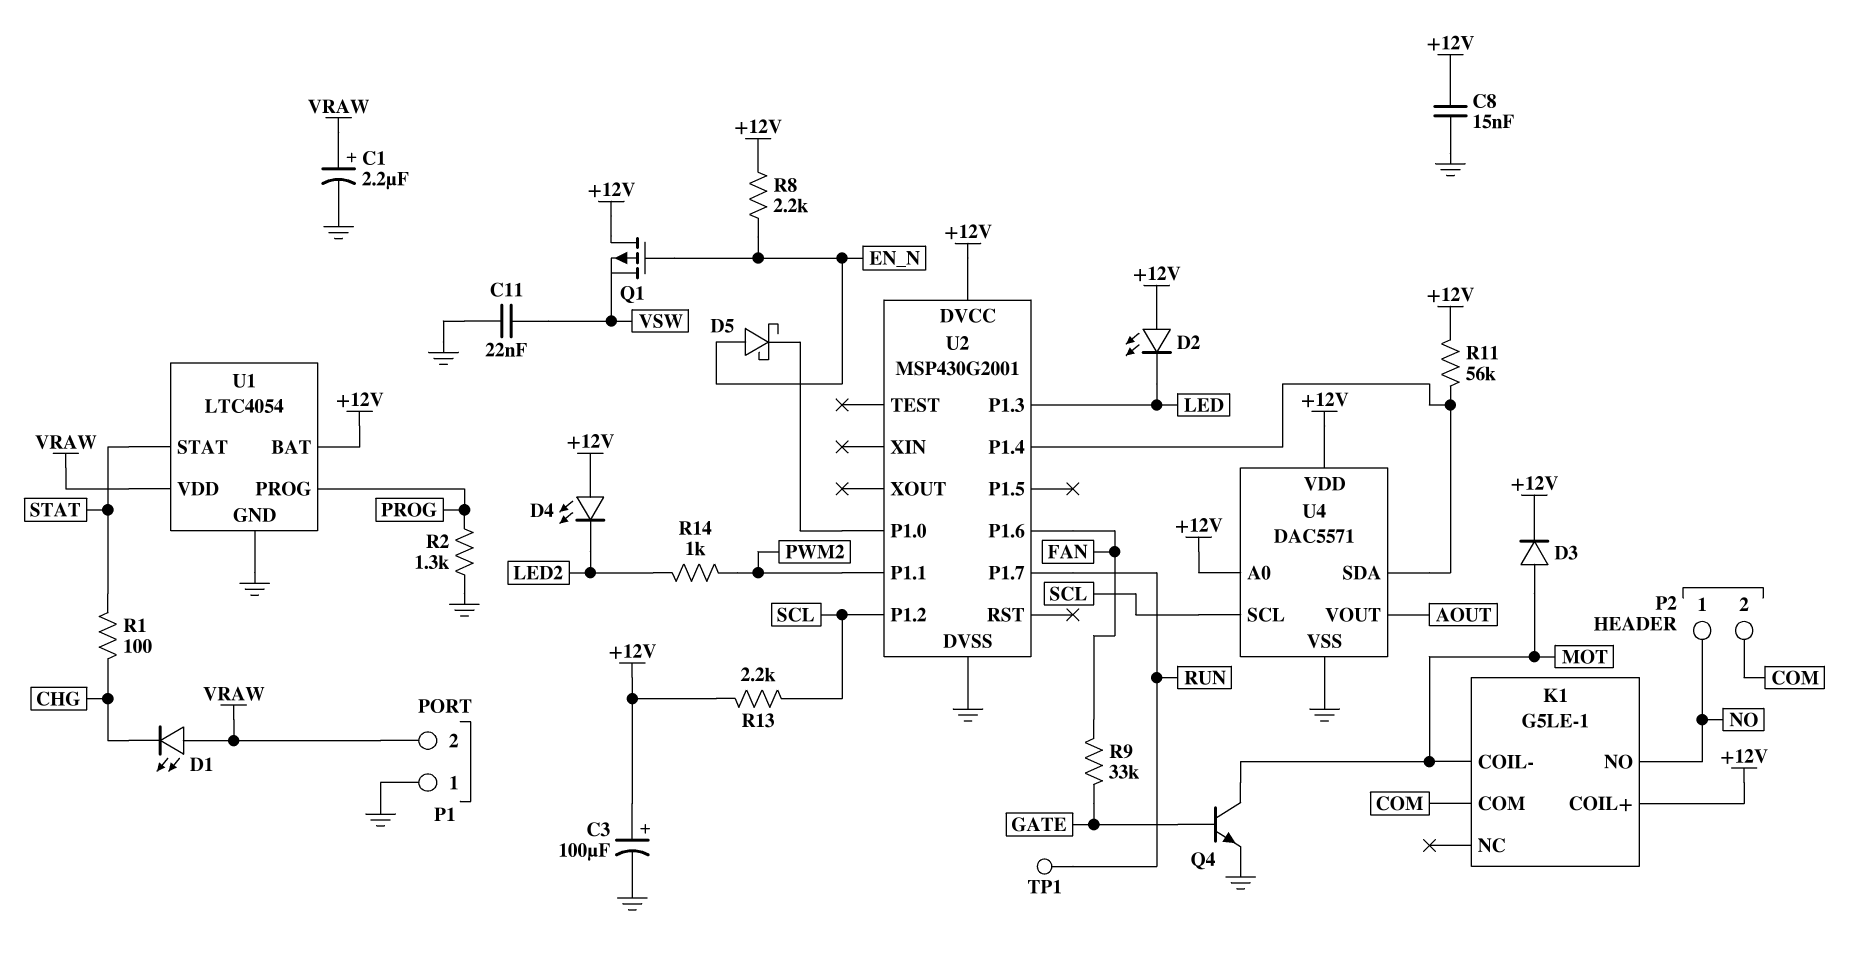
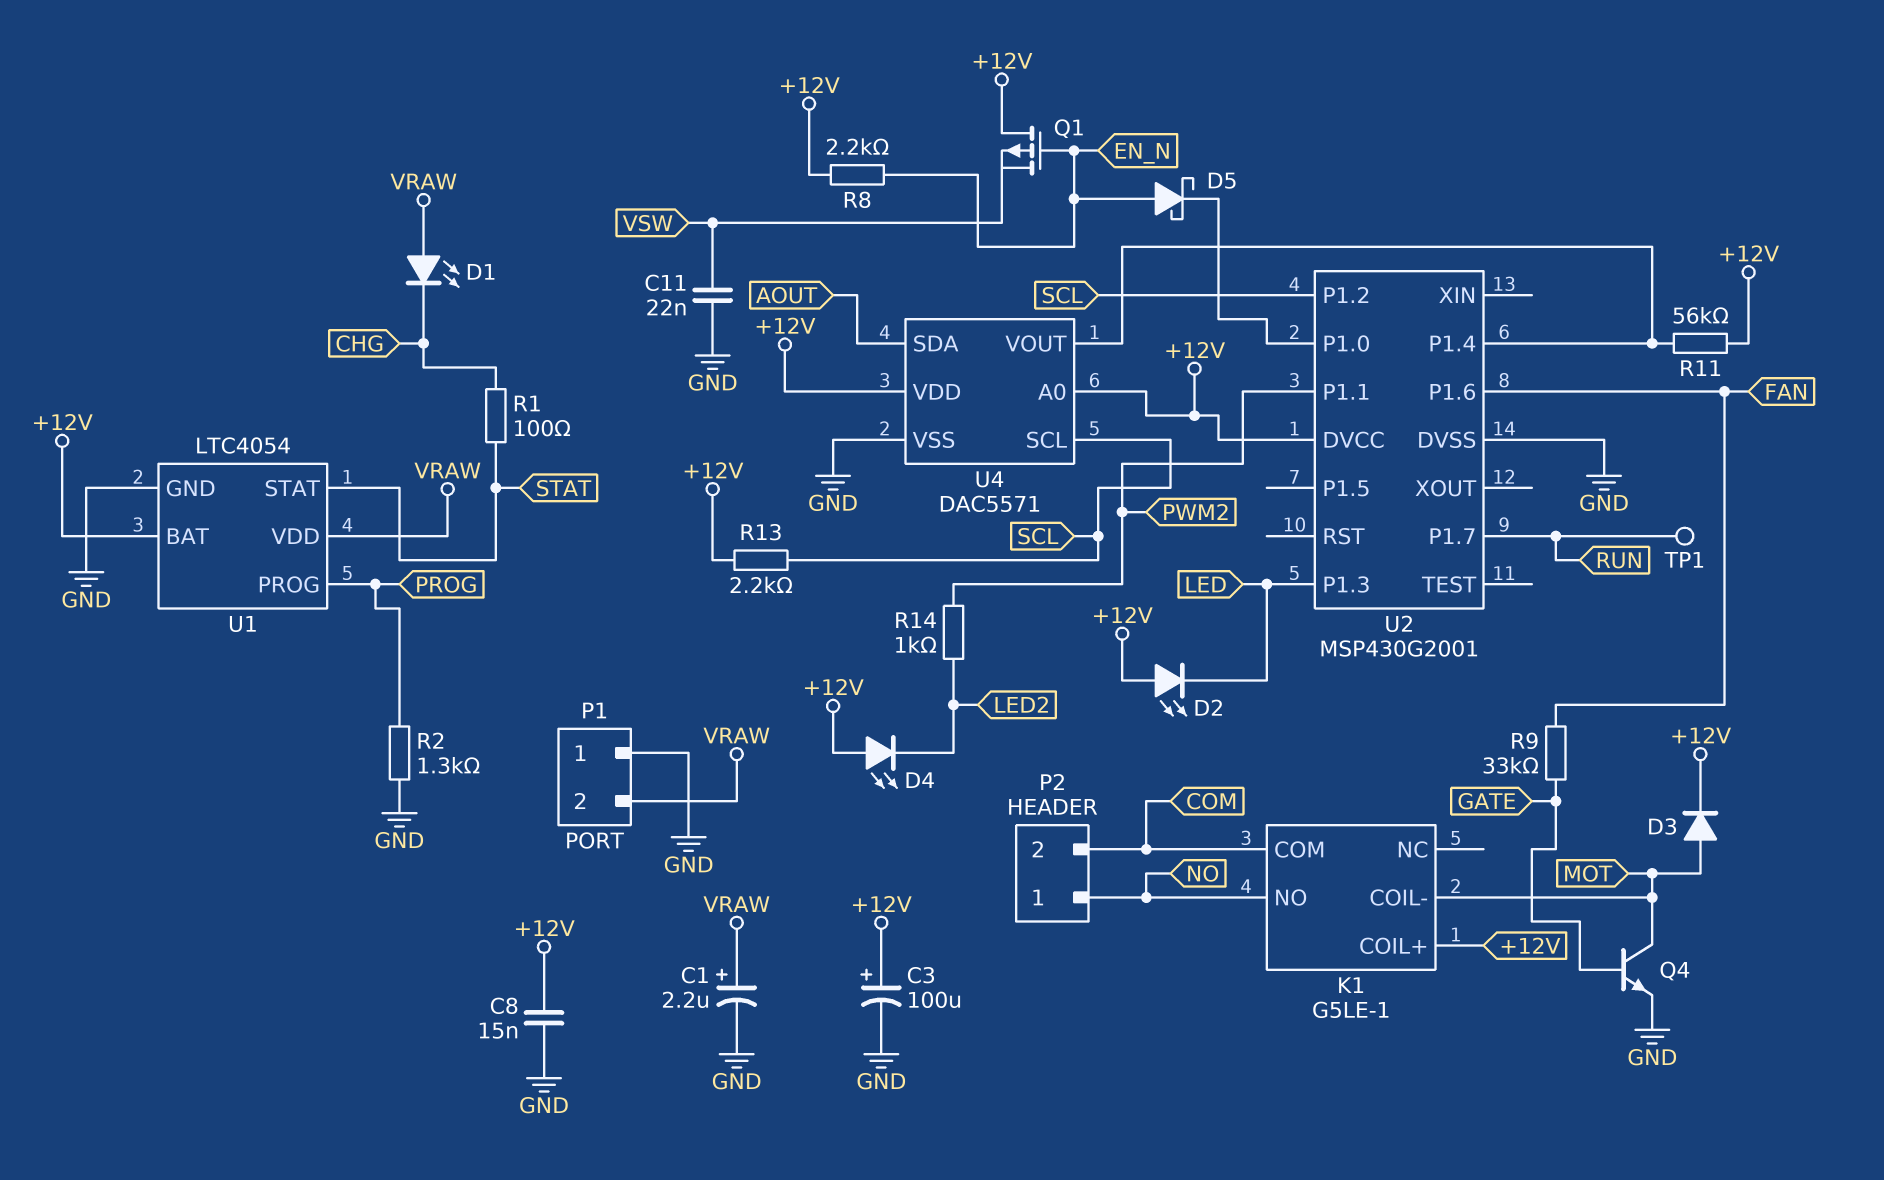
U4 pin SDA: U2/P1.4 -> AOUT
U4 pin VOUT: AOUT -> U2/P1.4

